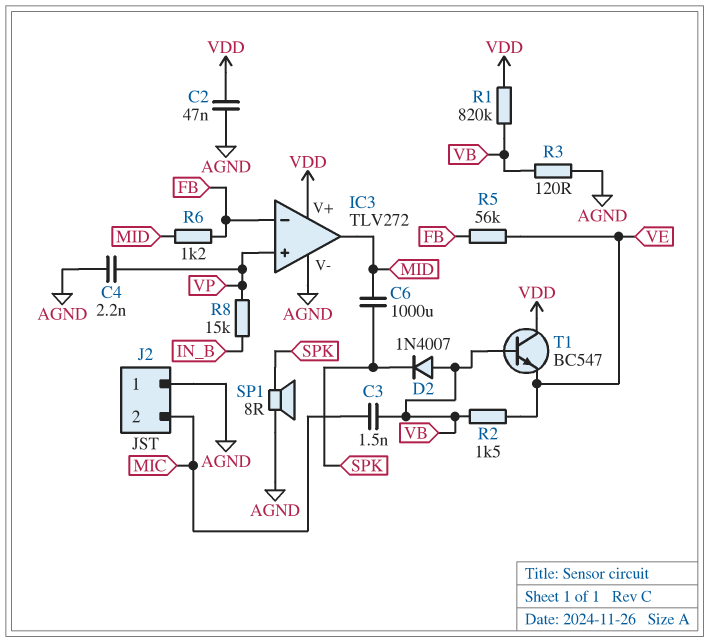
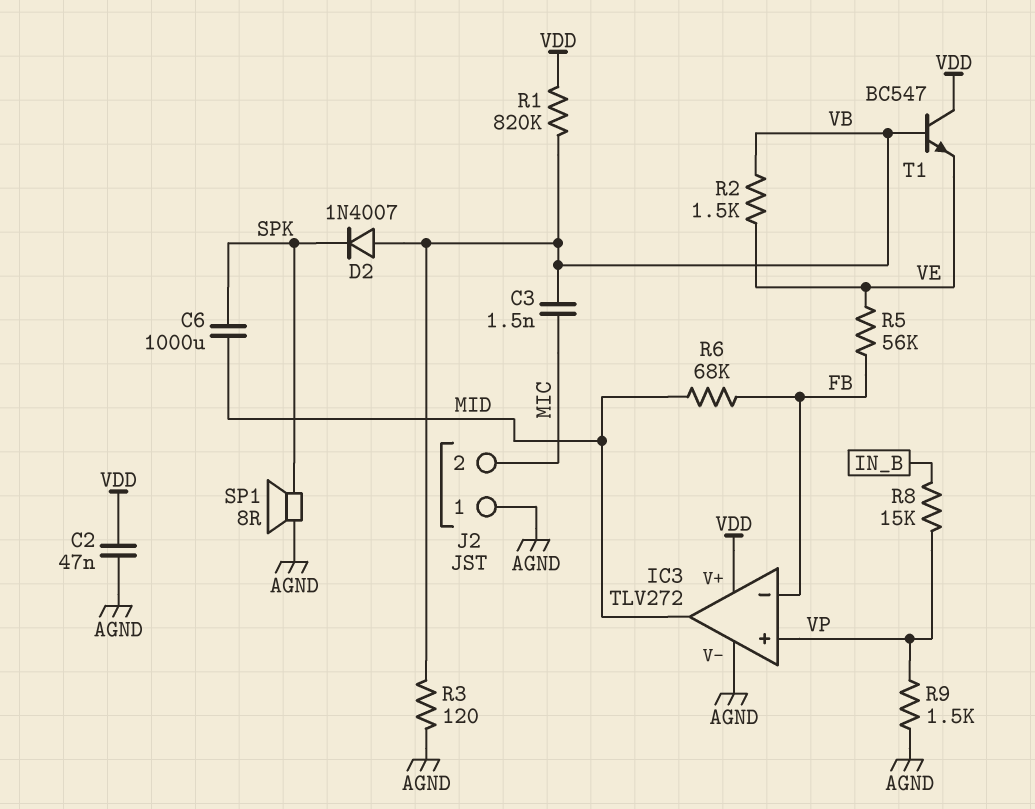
C4: 2.2nF (AGND, VP) -> none
R6: 1.2k (FB, MID) -> 68k (FB, MID)
R9: none -> 1.5k (AGND, VP)

